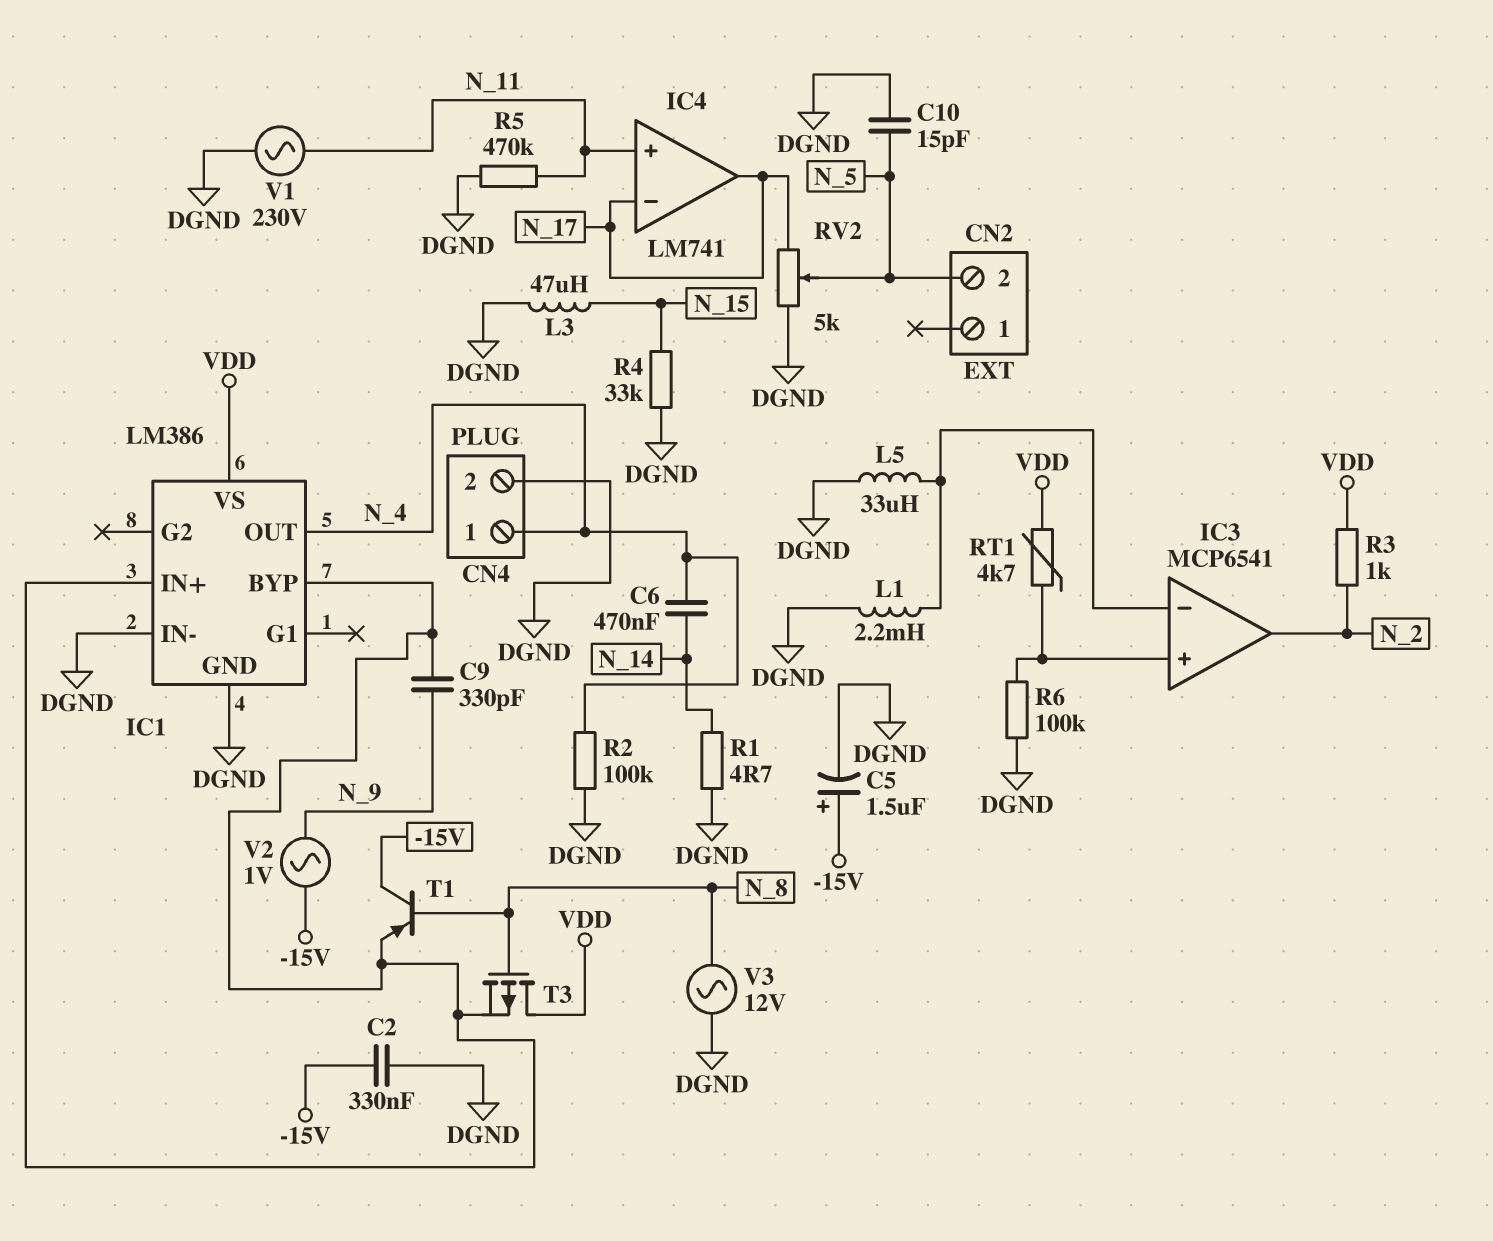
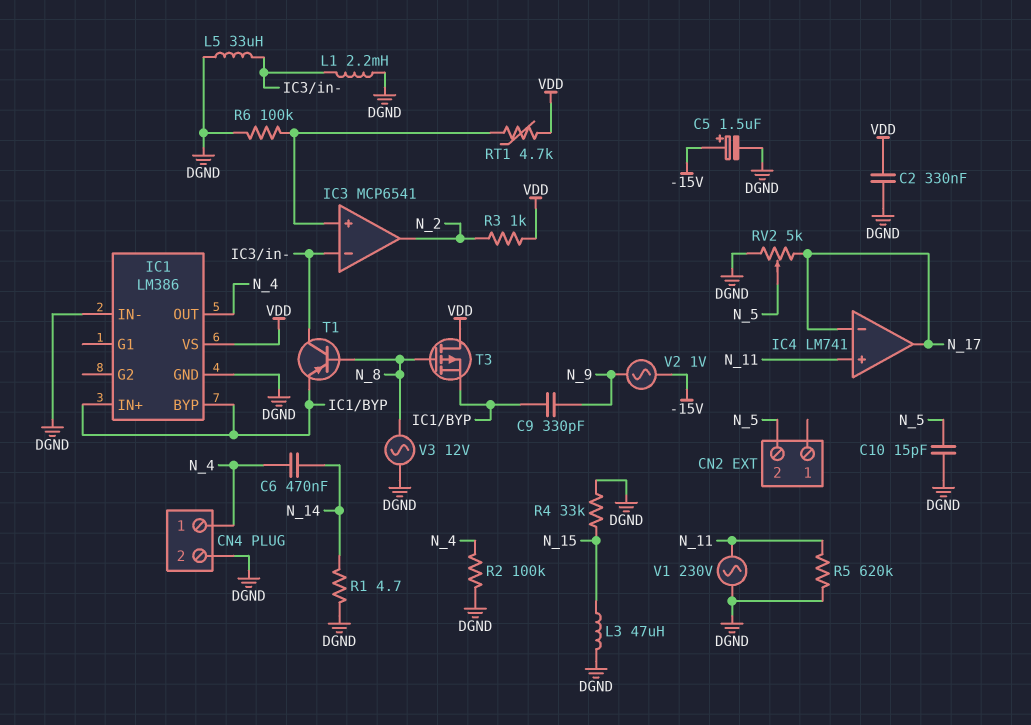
C2: 330nF (-15V, DGND) -> 330nF (DGND, VDD)
R5: 470k (DGND, N_11) -> 620k (DGND, N_11)
T1: PNP (B N_8, C -15V, E IC1/BYP) -> PNP (B N_8, C IC3/in-, E IC1/BYP)

